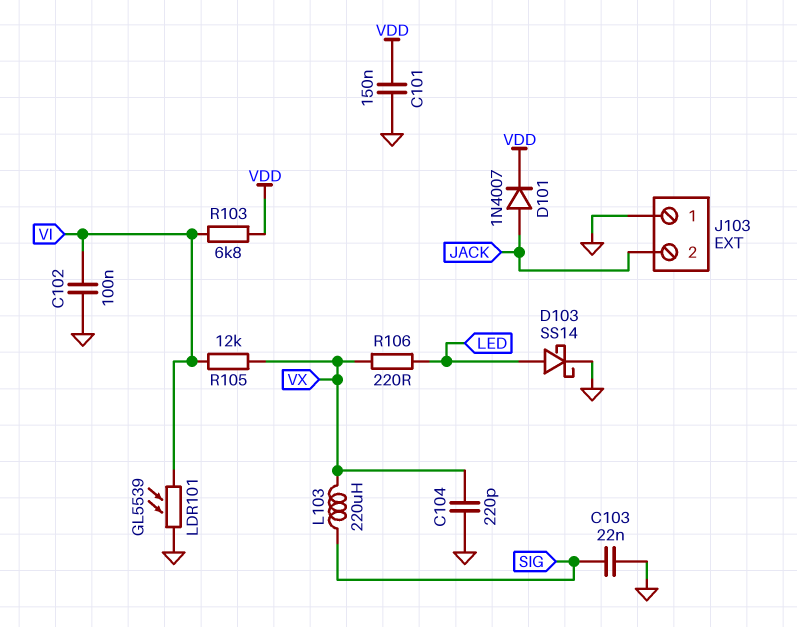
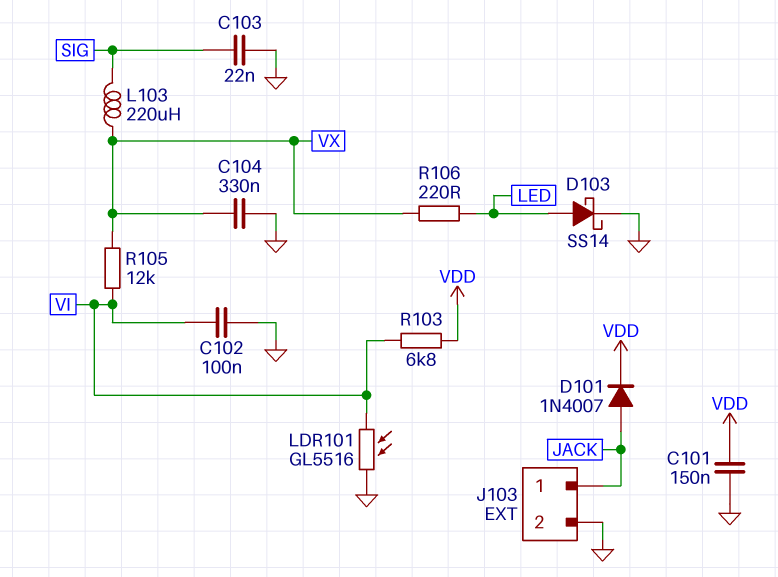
C104: 220pF (GND, VX) -> 330nF (GND, VX)
J103 pin 1: GND -> JACK
J103 pin 2: JACK -> GND
LDR101: GL5539 (GND, VI) -> GL5516 (GND, VI)

